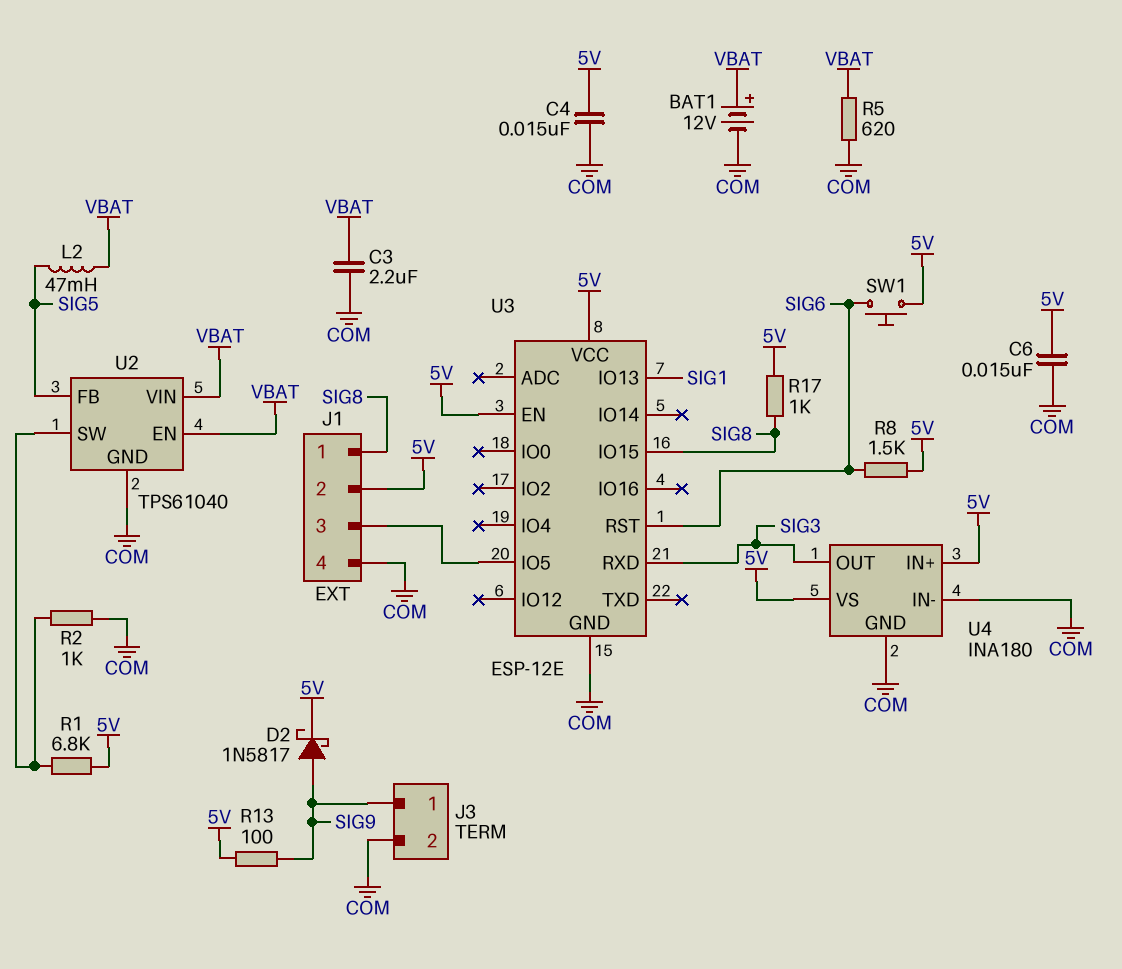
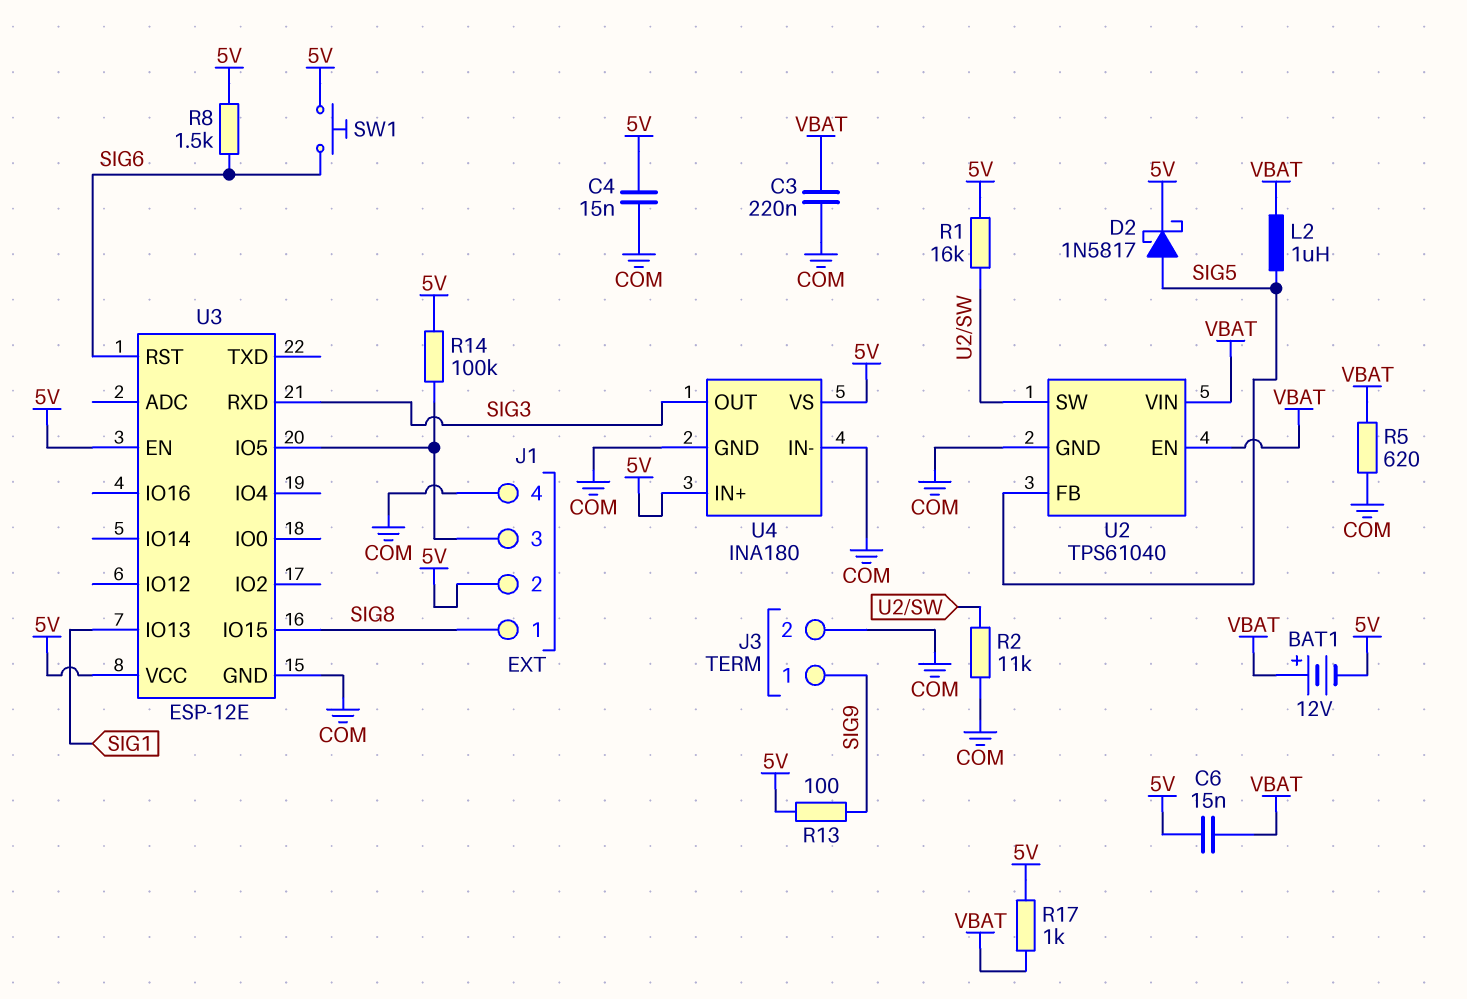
BAT1: 12V (plus VBAT, minus COM) -> 12V (plus VBAT, minus 5V)
C3: 2.2uF (COM, VBAT) -> 220nF (COM, VBAT)
C6: 15nF (5V, COM) -> 15nF (5V, VBAT)
D2: schottky 1N5817 (A SIG9, K 5V) -> schottky 1N5817 (A SIG5, K 5V)
L2: 47mH (SIG5, VBAT) -> 1uH (SIG5, VBAT)
R1: 6.8k (5V, U2/SW) -> 16k (5V, U2/SW)
R2: 1k (COM, U2/SW) -> 11k (COM, U2/SW)
R14: none -> 100k (5V, J1/3)
R17: 1k (5V, SIG8) -> 1k (5V, VBAT)

